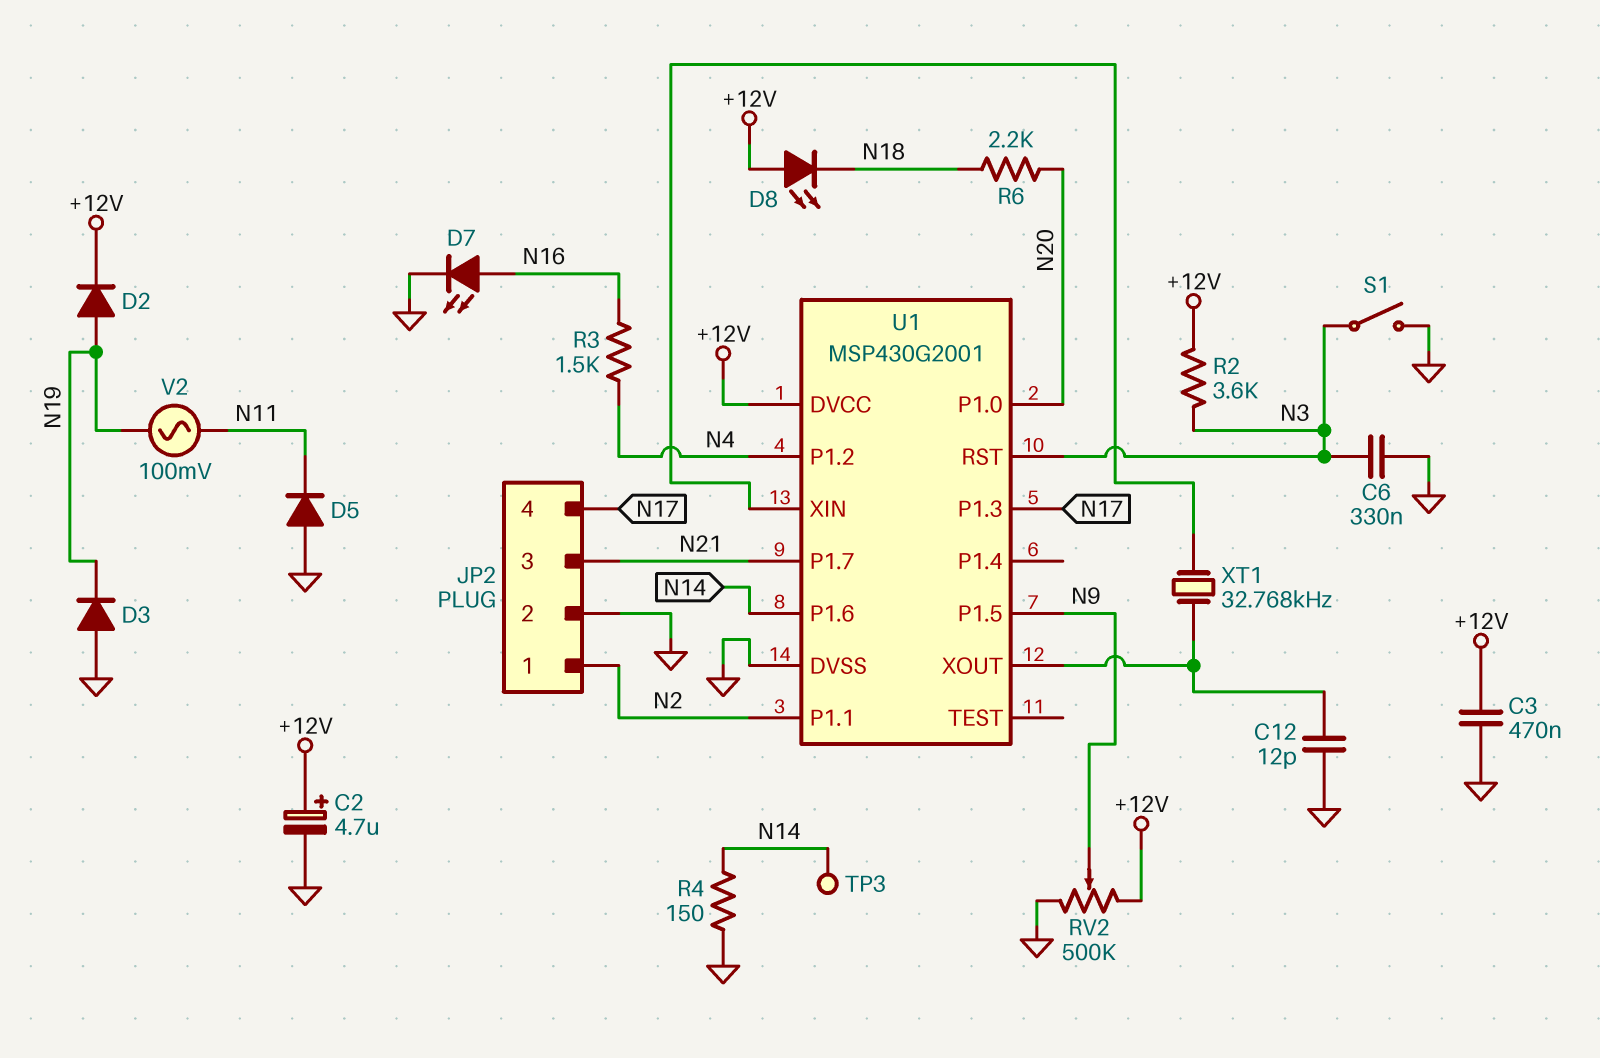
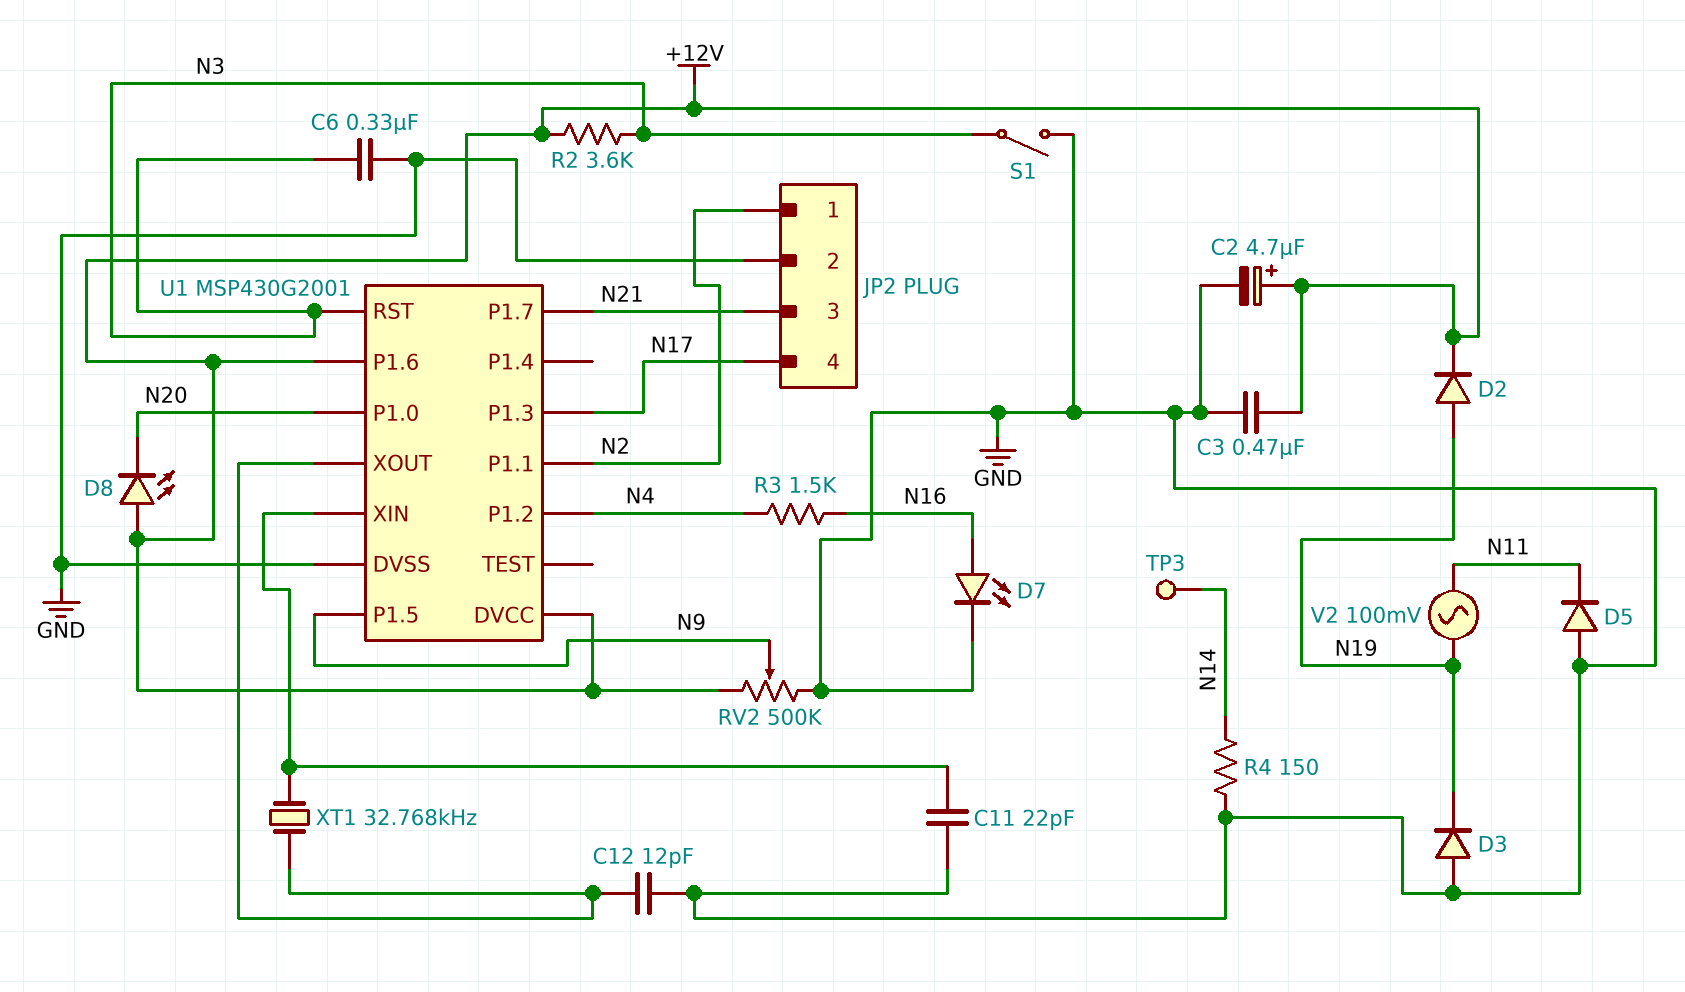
C11: none -> 22pF (GND, U1/XIN)
D8: LED (A +12V, K N18) -> LED (A +12V, K N20)
R6: 2.2k (N18, N20) -> none
U1 pin P1.6: N14 -> +12V

